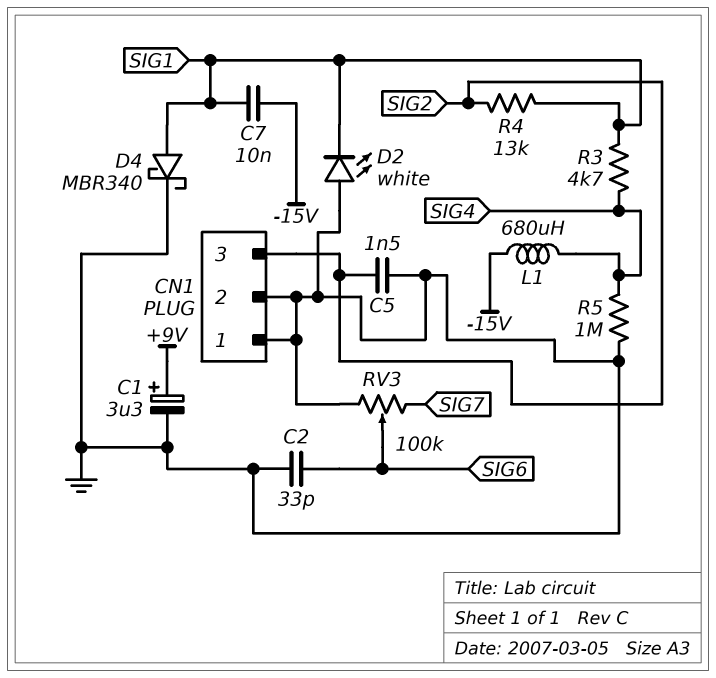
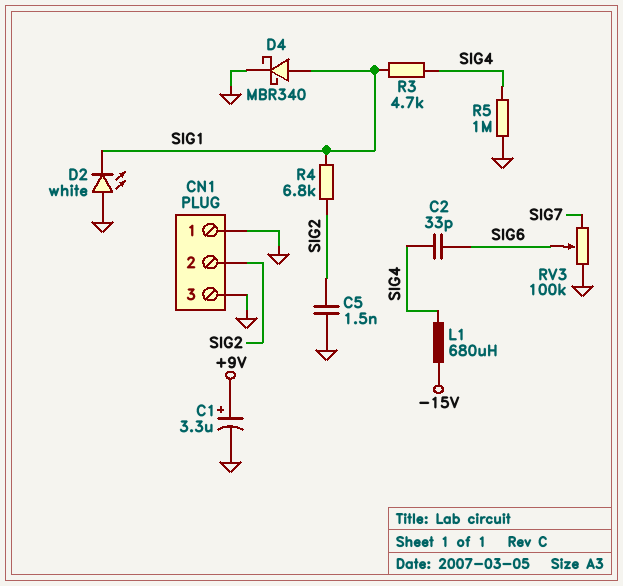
C2: 33pF (GND, SIG6) -> 33pF (SIG4, SIG6)
C7: 10nF (-15V, SIG1) -> none
CN1 pin 2: GND -> SIG2
CN1 pin 3: SIG2 -> GND
R4: 13k (SIG1, SIG2) -> 6.8k (SIG1, SIG2)

